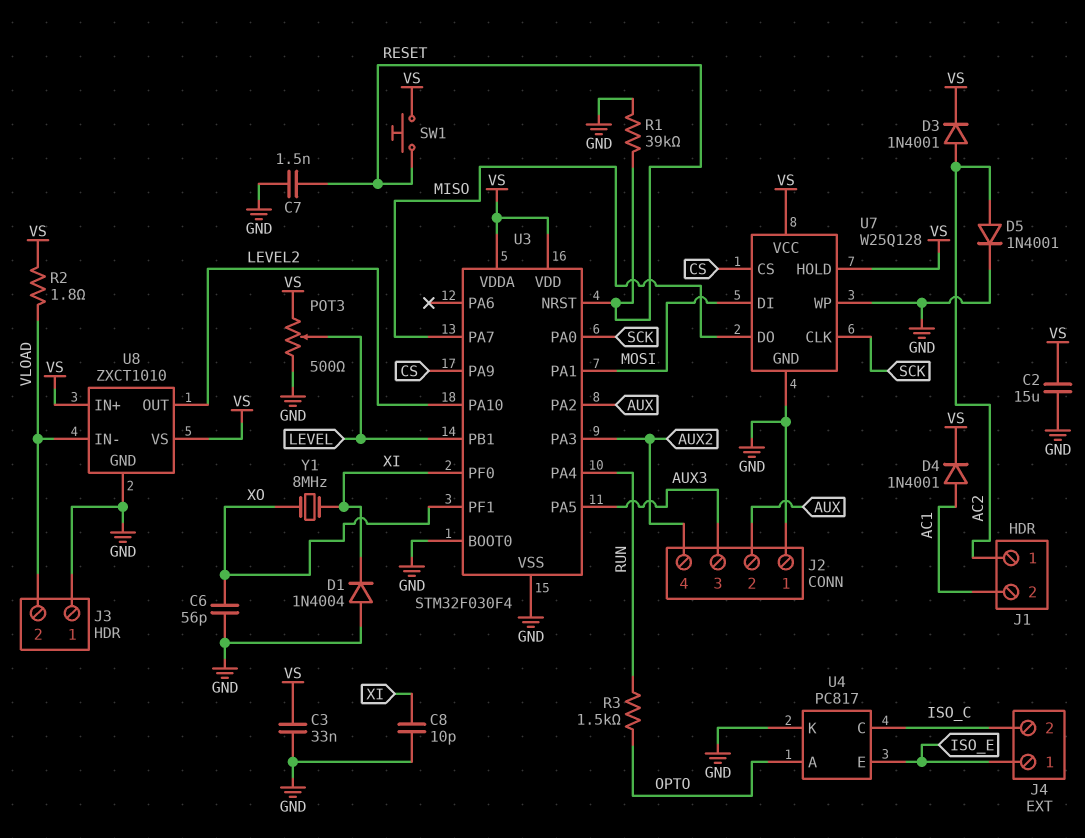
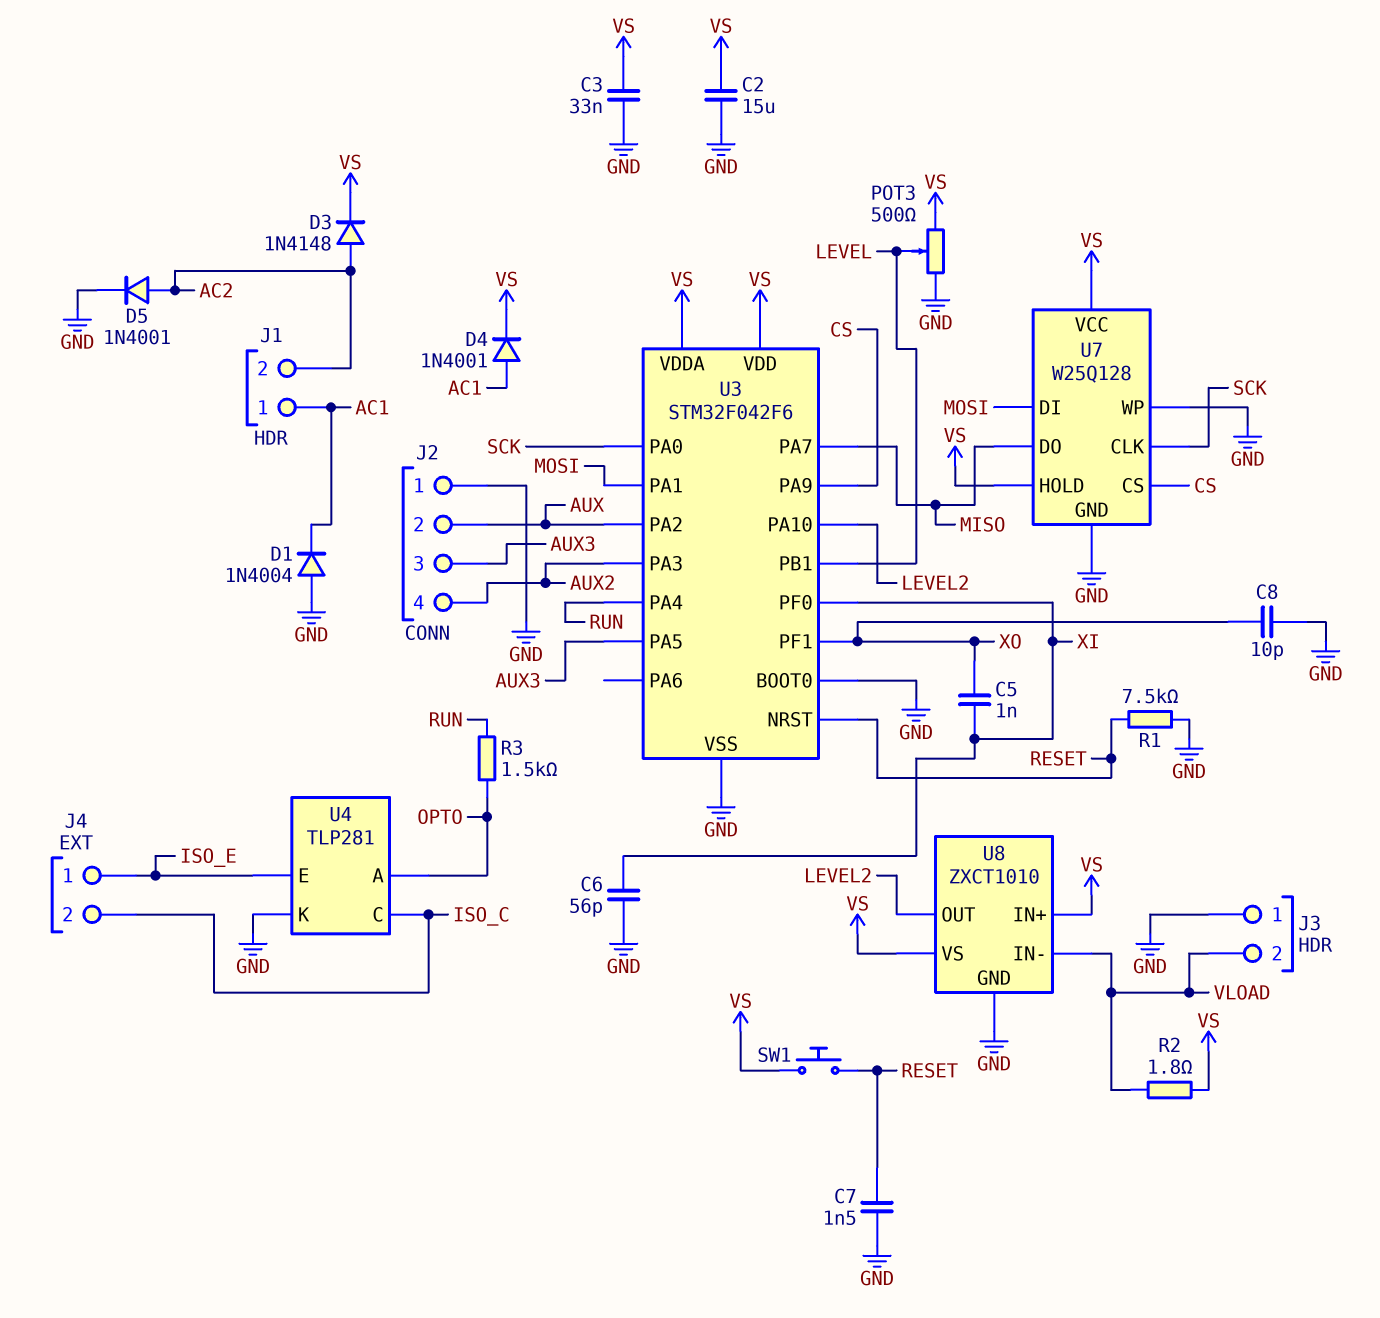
C5: none -> 1nF (XI, XO)
C6: 56pF (GND, XO) -> 56pF (GND, XI)
C8: 10pF (GND, XI) -> 10pF (GND, XO)
D1: diode 1N4004 (A GND, K XI) -> diode 1N4004 (A GND, K AC1)
D3: diode 1N4001 (A AC2, K VS) -> diode 1N4148 (A AC2, K VS)
J1 pin 1: AC2 -> AC1
J1 pin 2: AC1 -> AC2
R1: 39k (GND, RESET) -> 7.5k (GND, RESET)
U3: STM32F030F4 -> STM32F042F6
U4: PC817 -> TLP281
Y1: 8MHz (XI, XO) -> none

